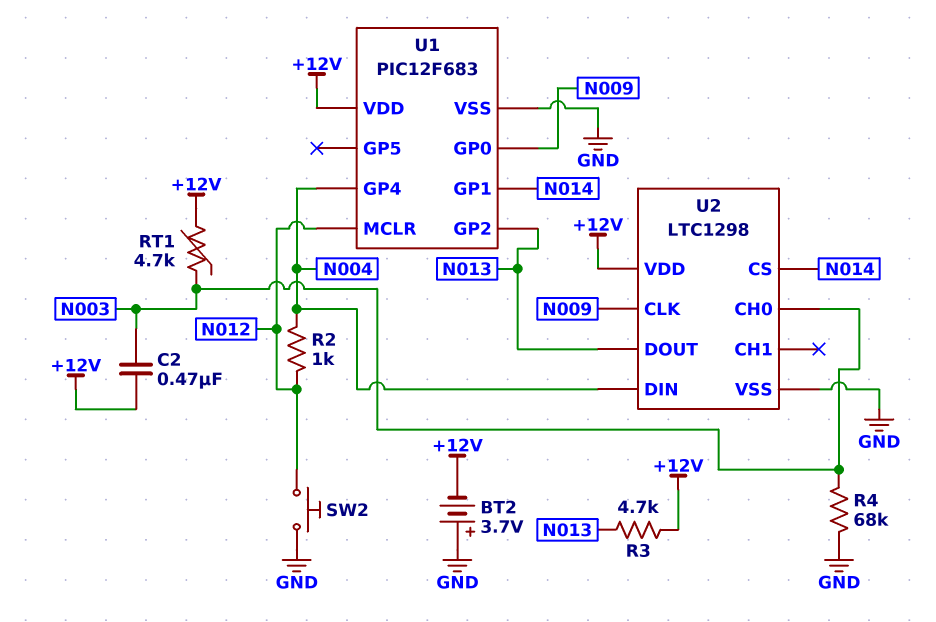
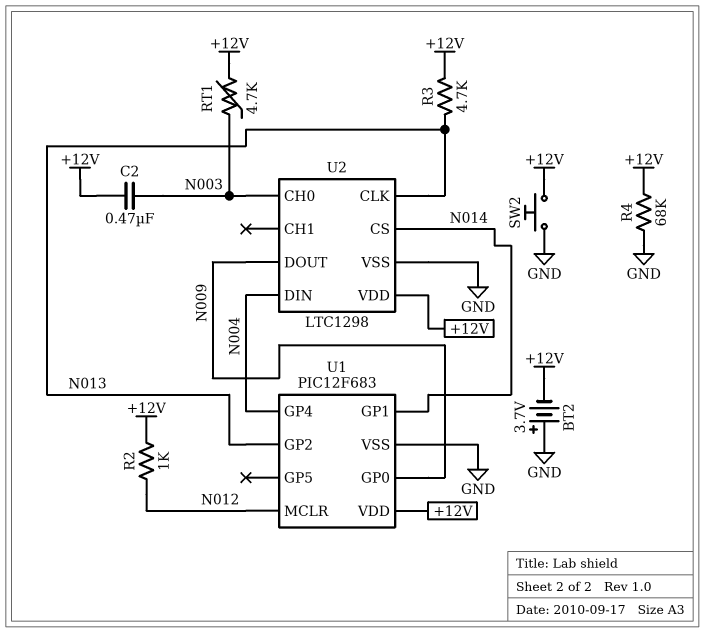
R2: 1k (N004, N012) -> 1k (+12V, N012)
R4: 68k (GND, N003) -> 68k (+12V, GND)
SW2: button (GND, N012) -> button (+12V, GND)
U2 pin CLK: N009 -> N013
U2 pin DOUT: N013 -> N009

